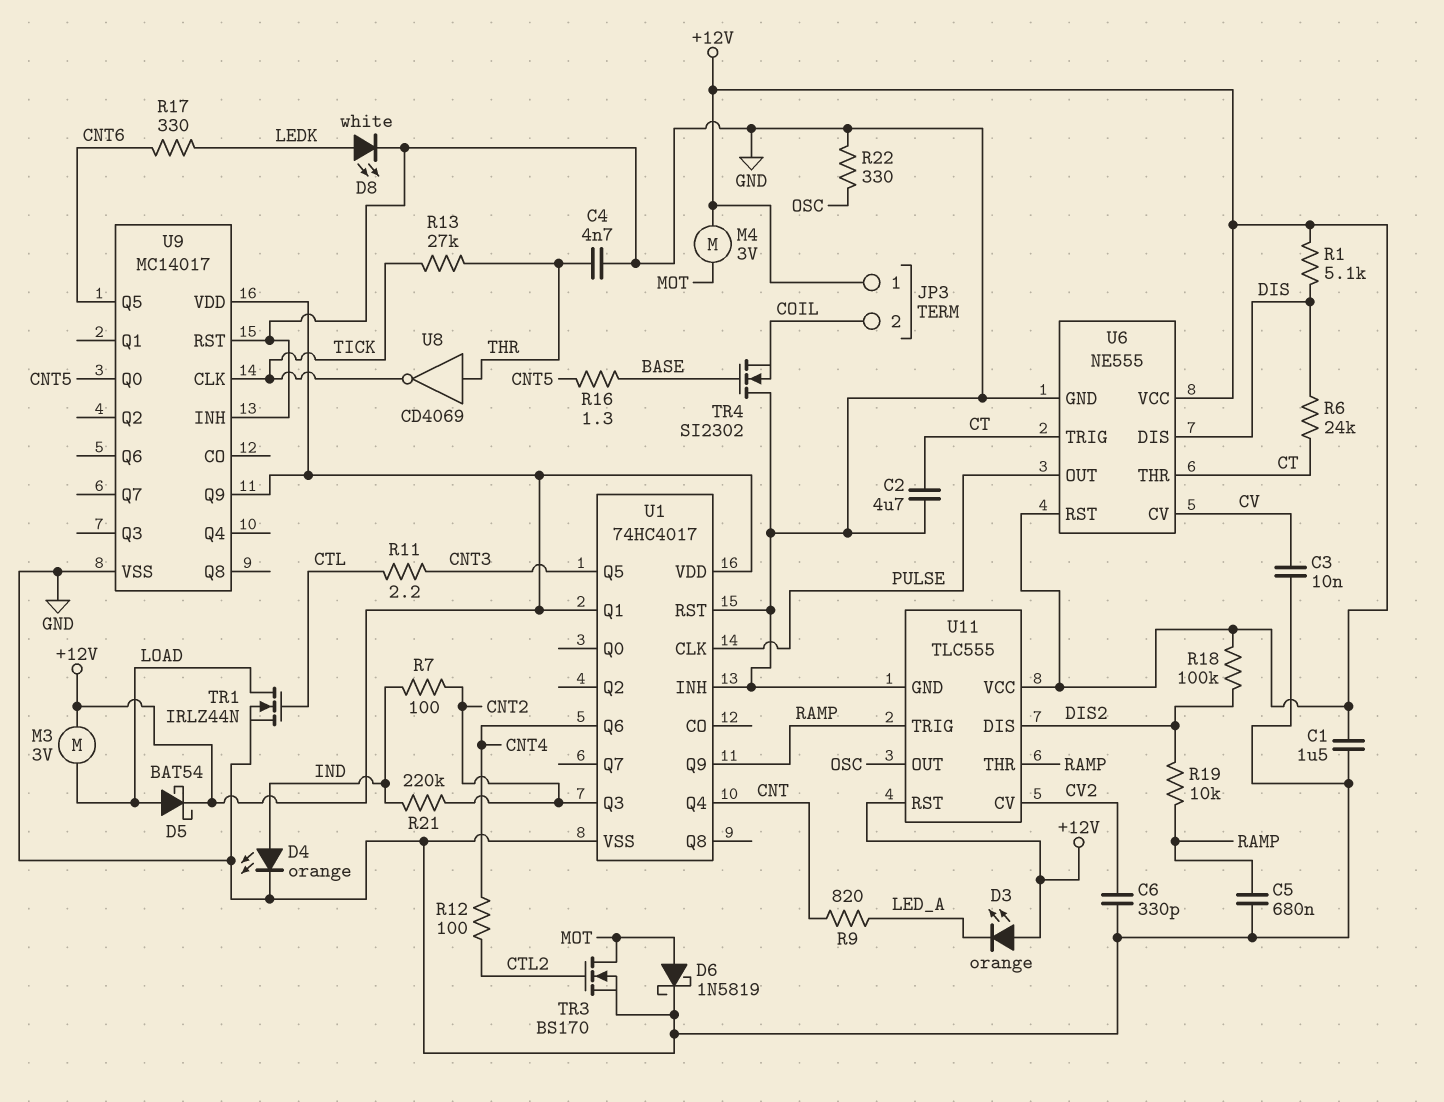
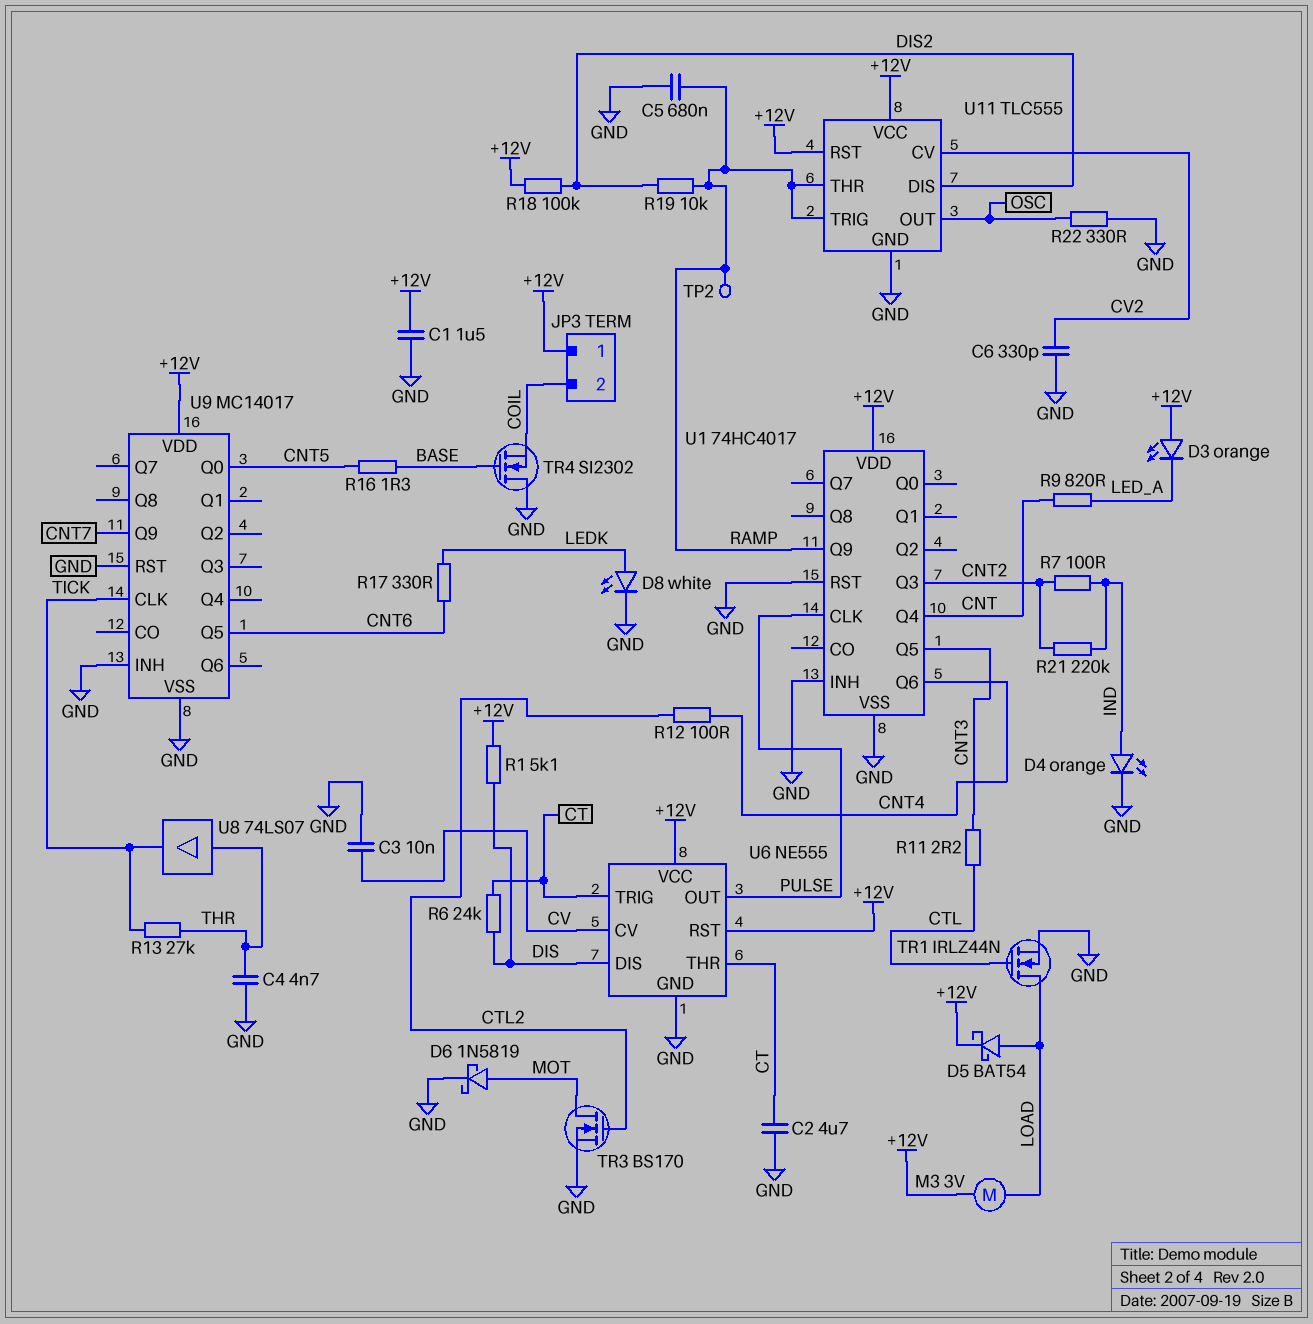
M4: motor 3V (+12V, MOT) -> none
TP2: none -> test point (RAMP)
U1 pin Q1: +12V -> none
U8: NOT CD4069 (in THR, out TICK) -> buffer 74LS07 (in THR, out TICK)
U9 pin Q9: +12V -> CNT7

